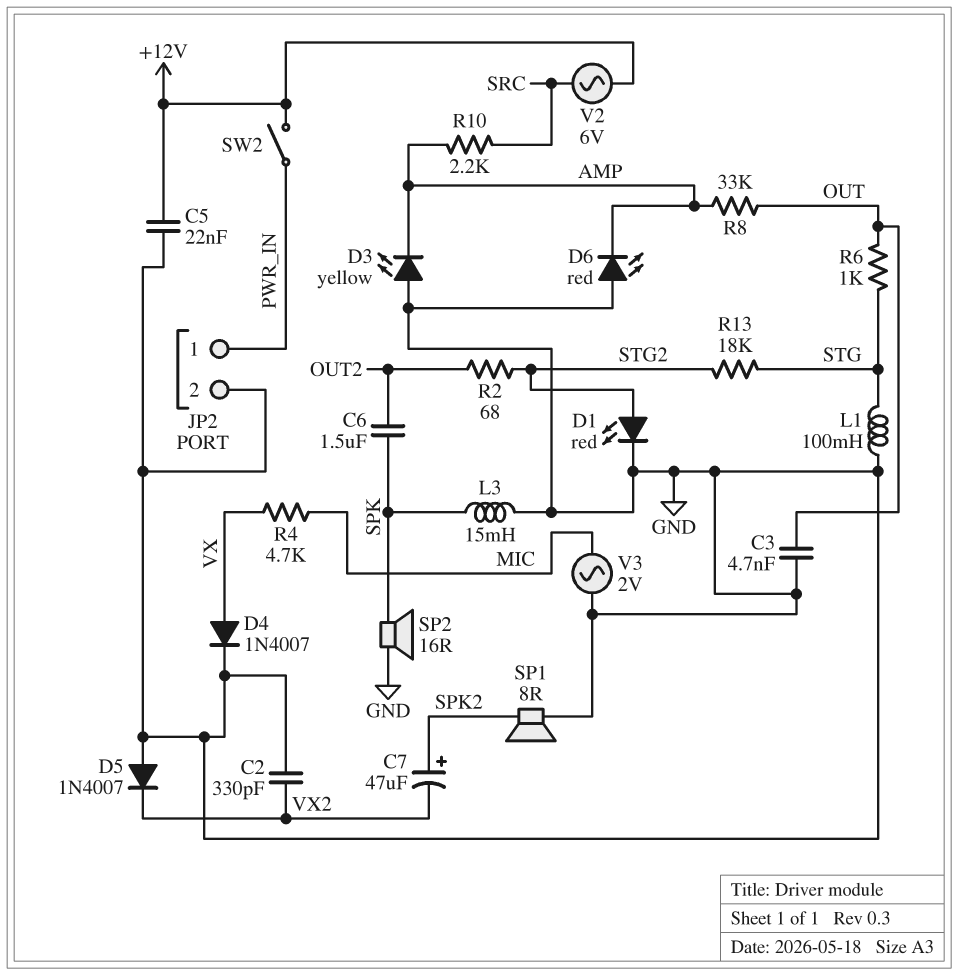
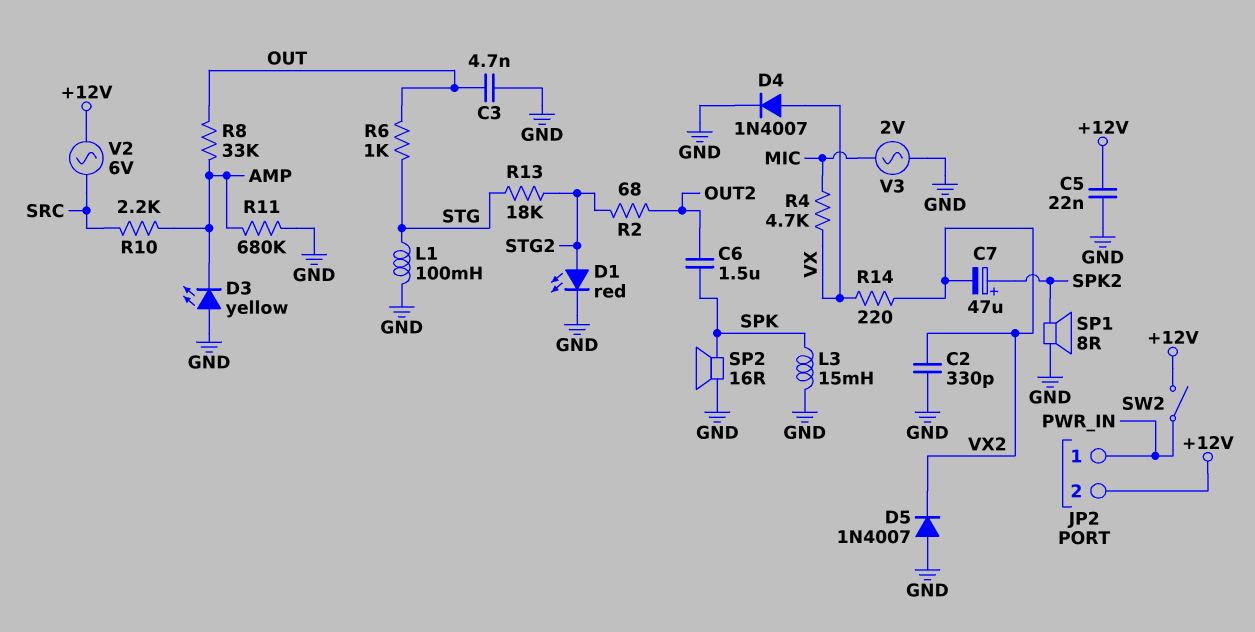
D6: LED red (A GND, K AMP) -> none
JP2 pin 2: GND -> +12V
R11: none -> 680k (AMP, GND)
R14: none -> 220 (VX, VX2)

